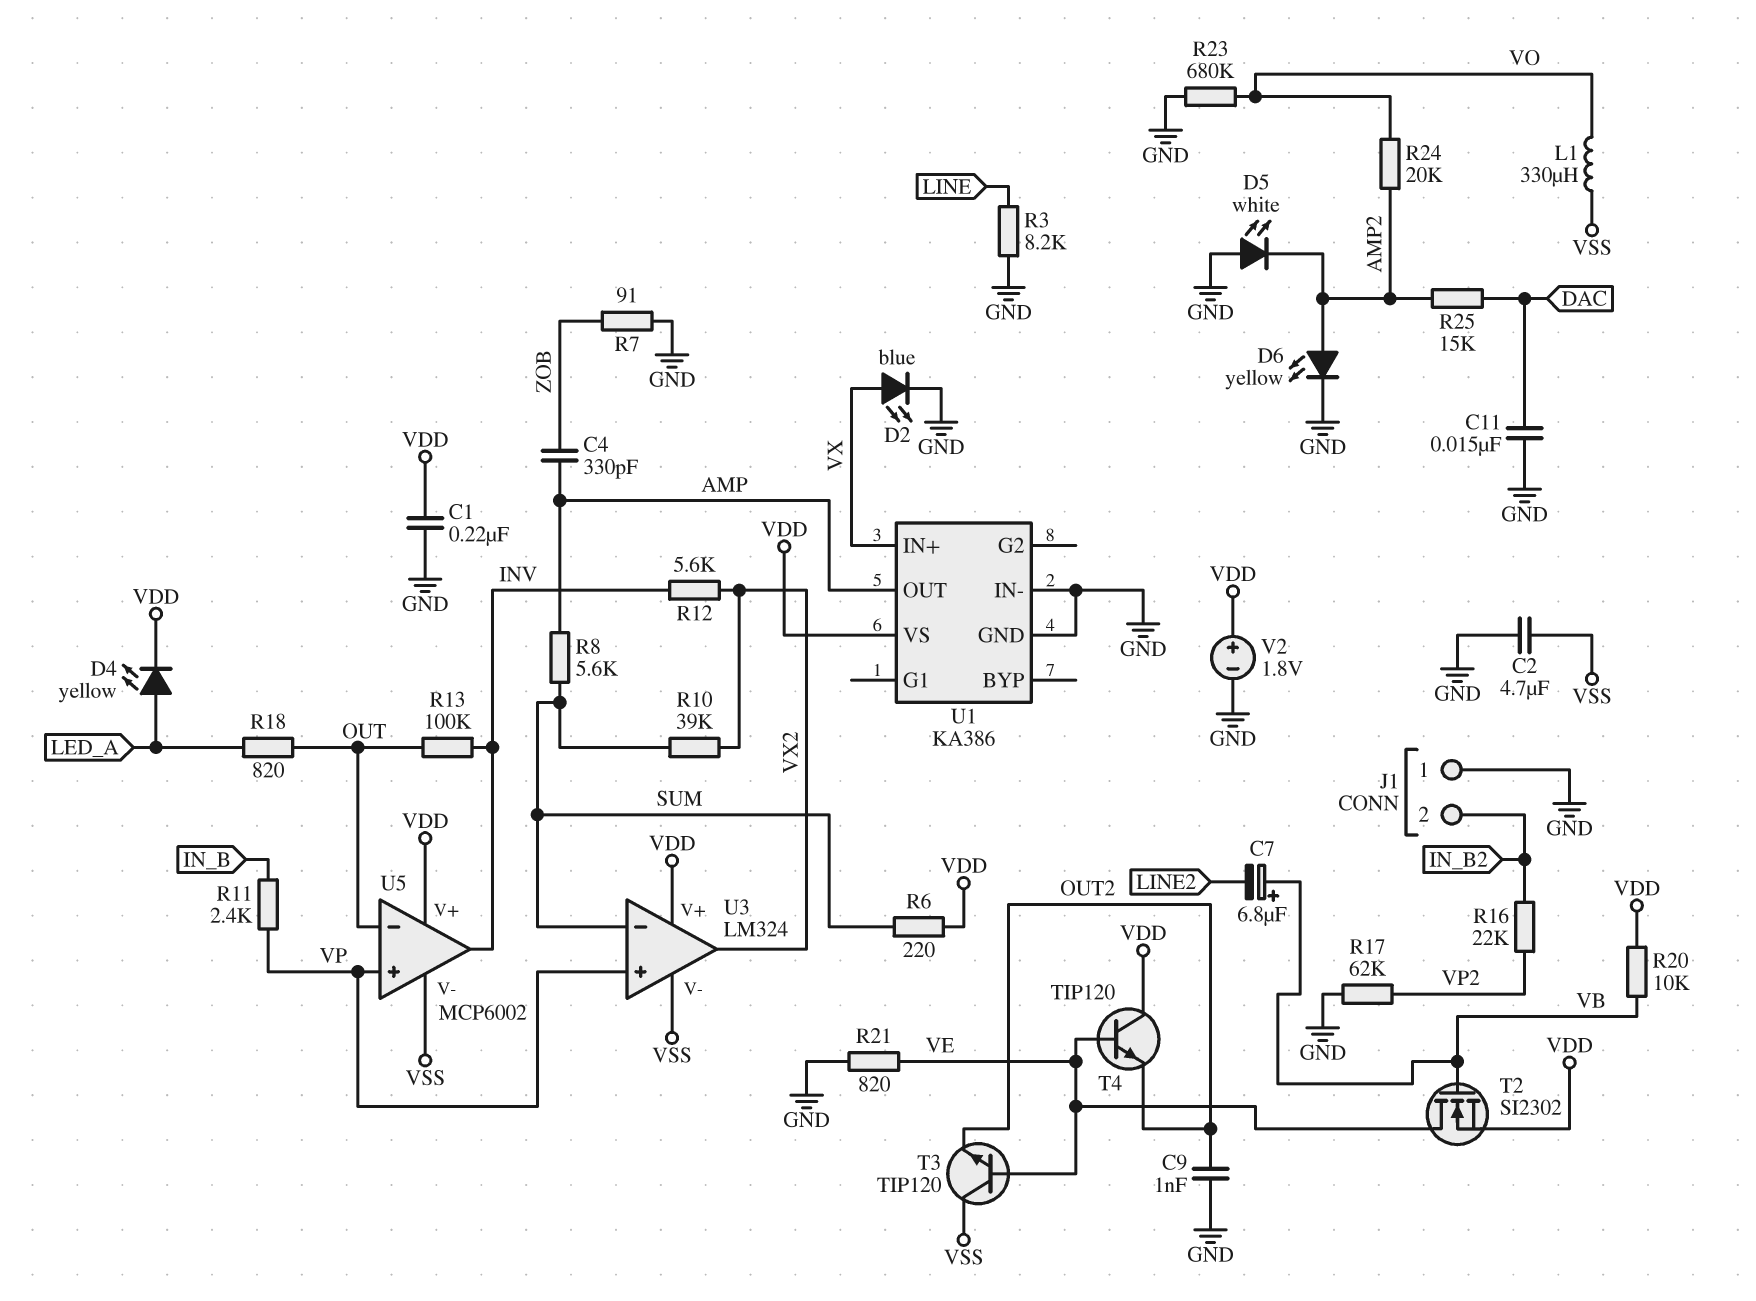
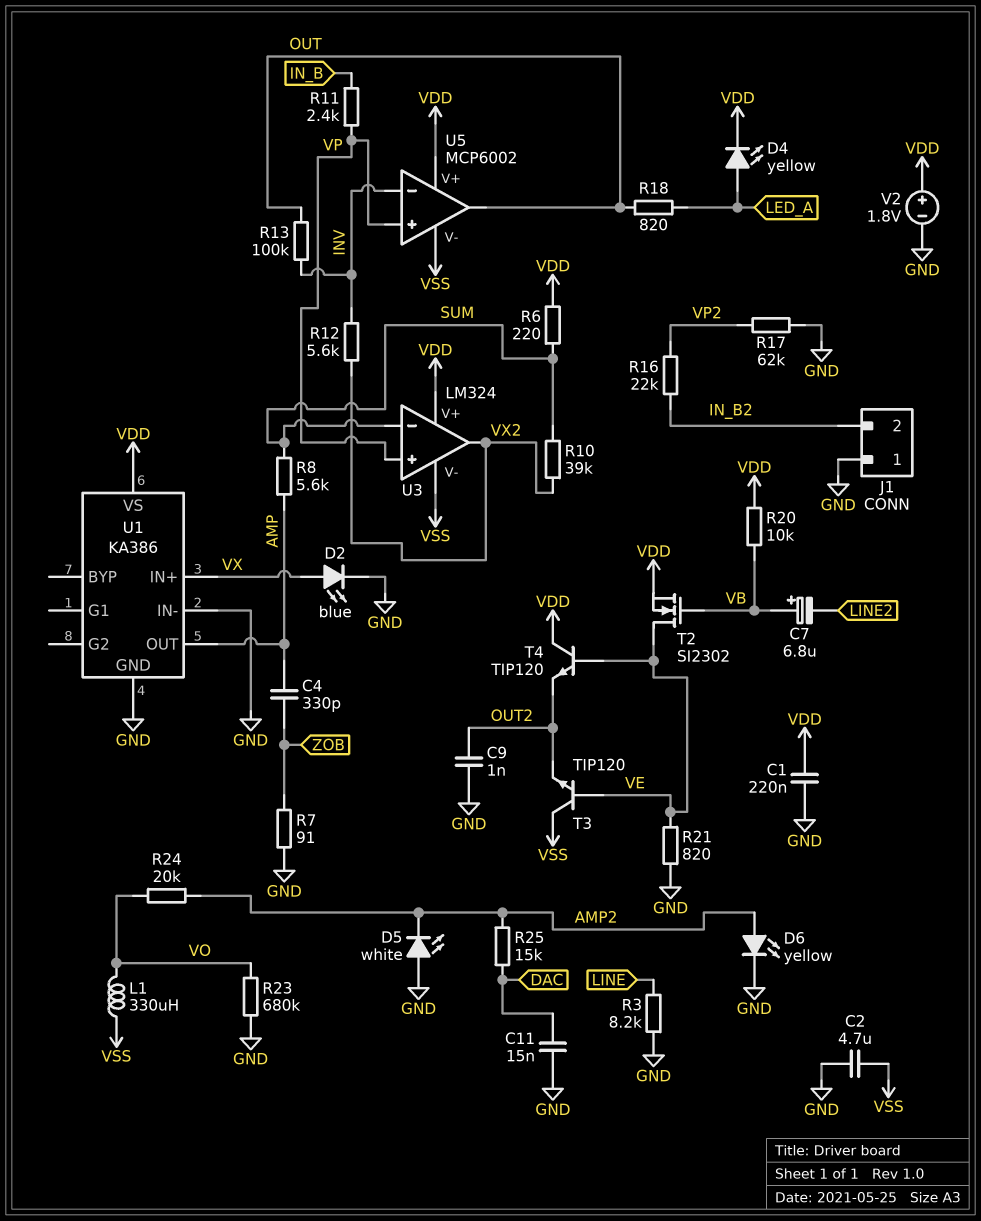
U5 pin in-: OUT -> INV
U5 pin out: INV -> OUT

